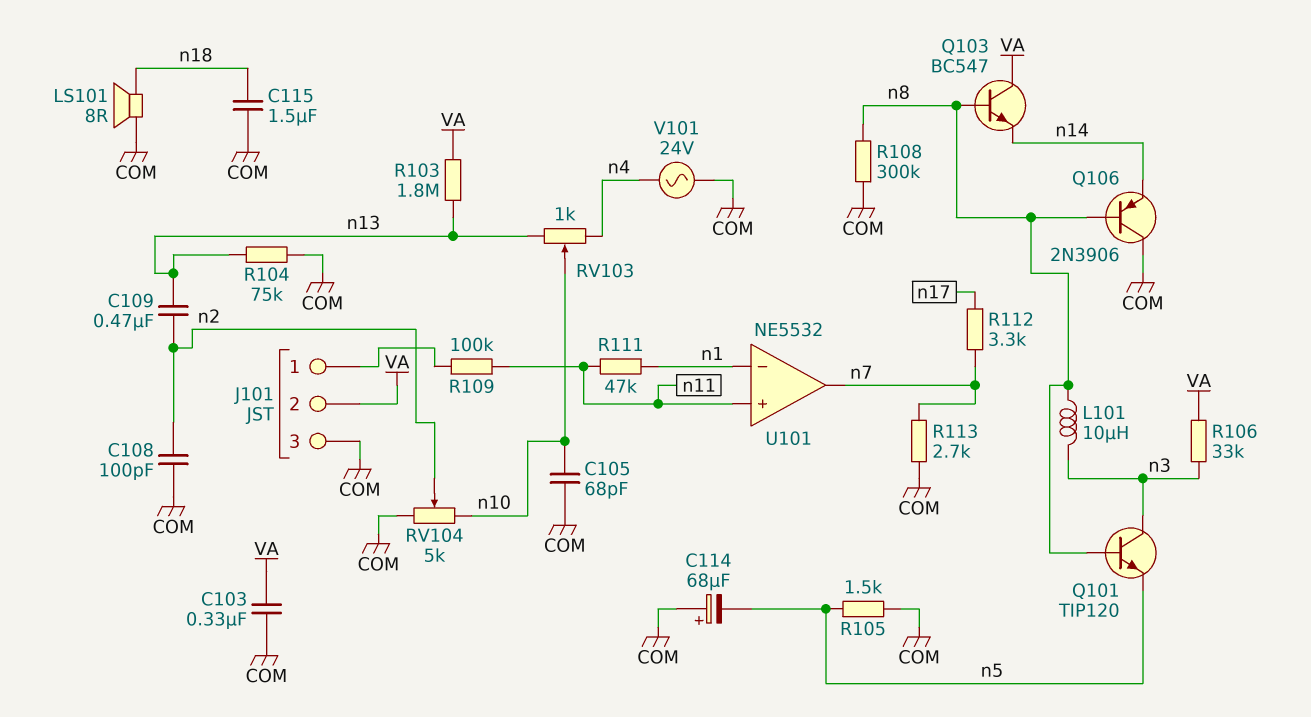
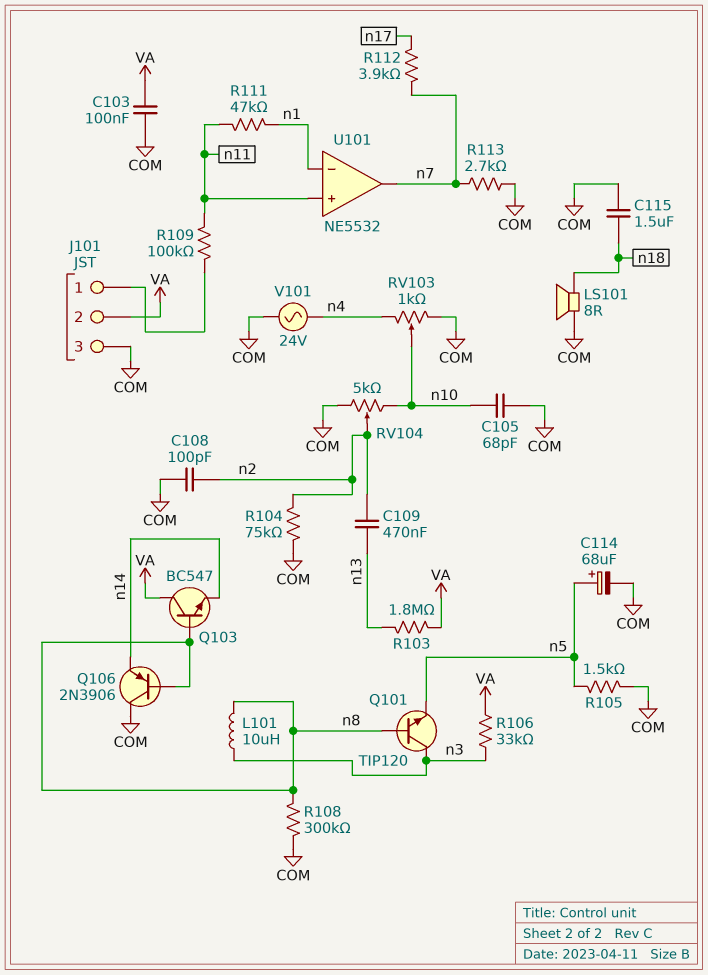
C103: 330nF (COM, VA) -> 100nF (COM, VA)
C114: 68uF (plus COM, minus n5) -> 68uF (plus n5, minus COM)
R104: 75k (COM, n13) -> 75k (COM, n2)
R112: 3.3k (n7, n17) -> 3.9k (n7, n17)
RV103: 1k (n4, n13, wiper n10) -> 1k (COM, n4, wiper n10)

